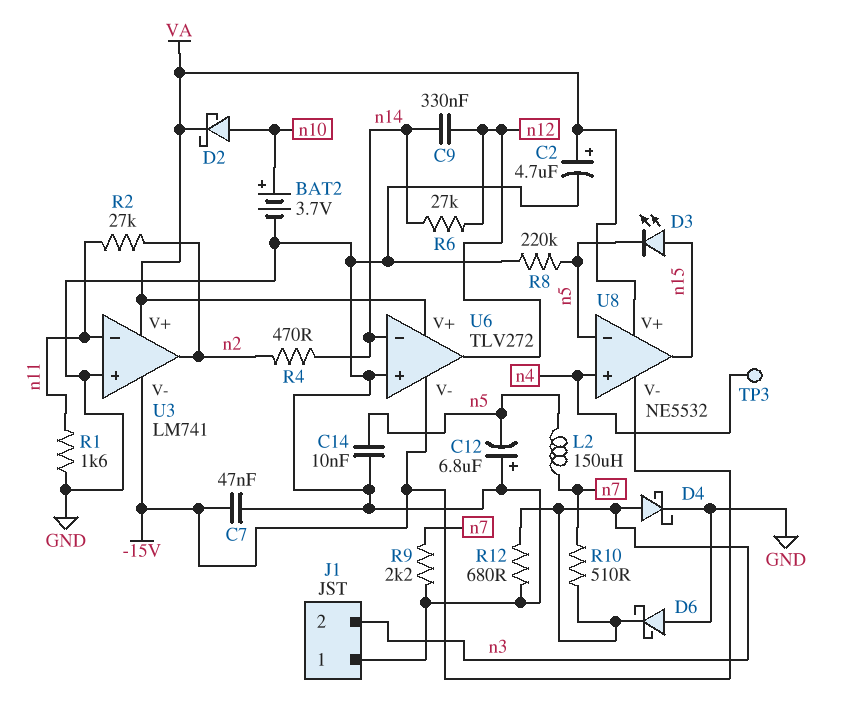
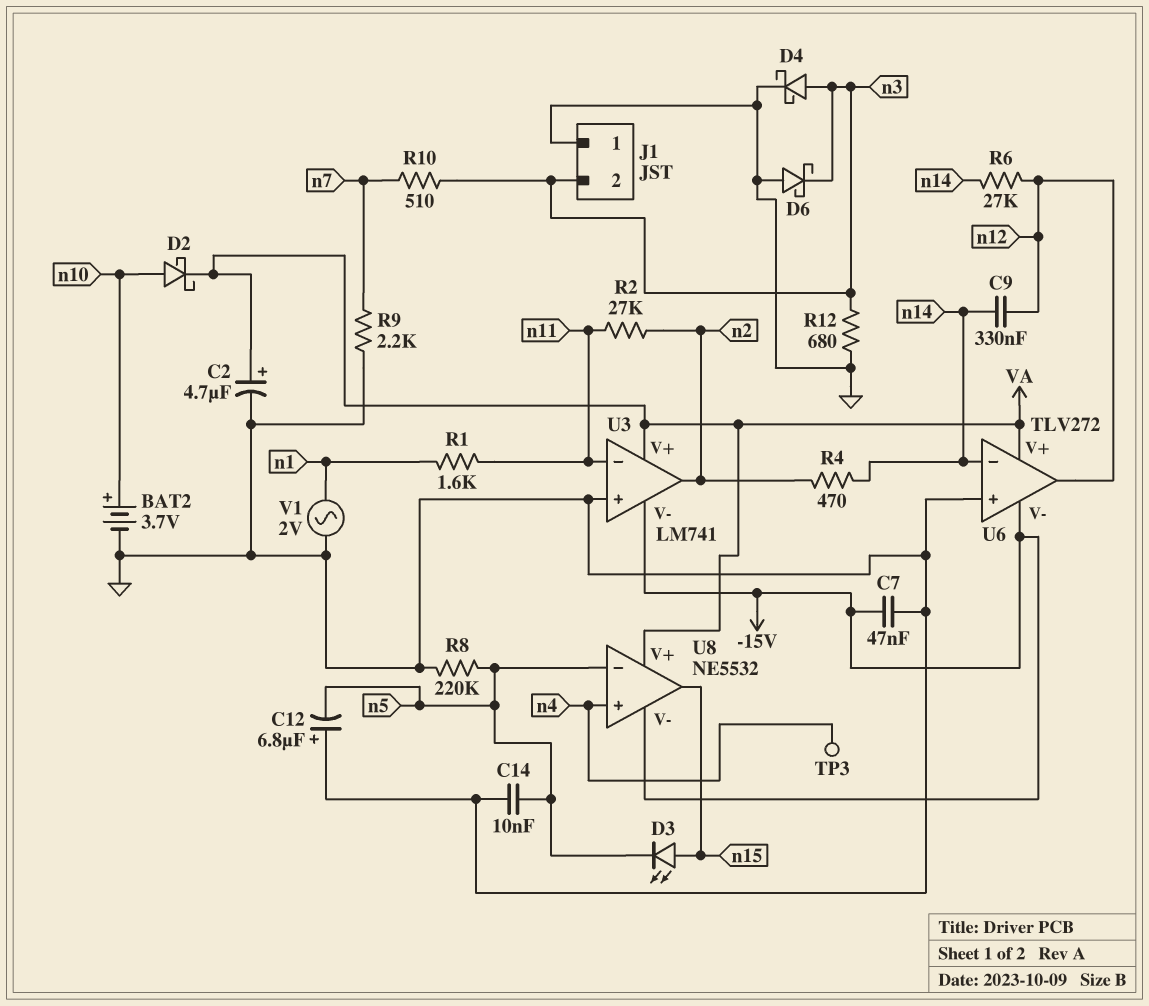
L2: 150uH (n5, n7) -> none
R1: 1.6k (GND, n11) -> 1.6k (n1, n11)
V1: none -> AC 2V (GND, n1)

